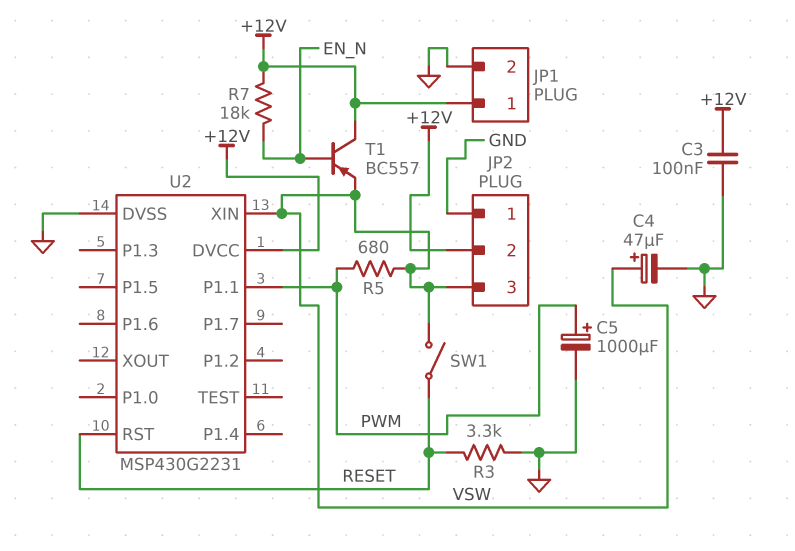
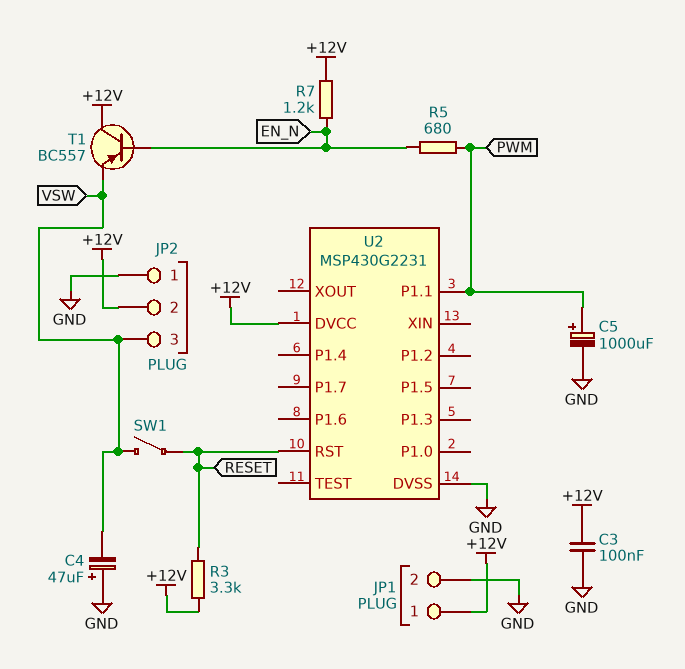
C4: 47uF (plus VSW, minus GND) -> 47uF (plus GND, minus VSW)
R3: 3.3k (GND, RESET) -> 3.3k (+12V, RESET)
R5: 680 (PWM, VSW) -> 680 (EN_N, PWM)
R7: 18k (+12V, EN_N) -> 1.2k (+12V, EN_N)
U2 pin XIN: VSW -> none

